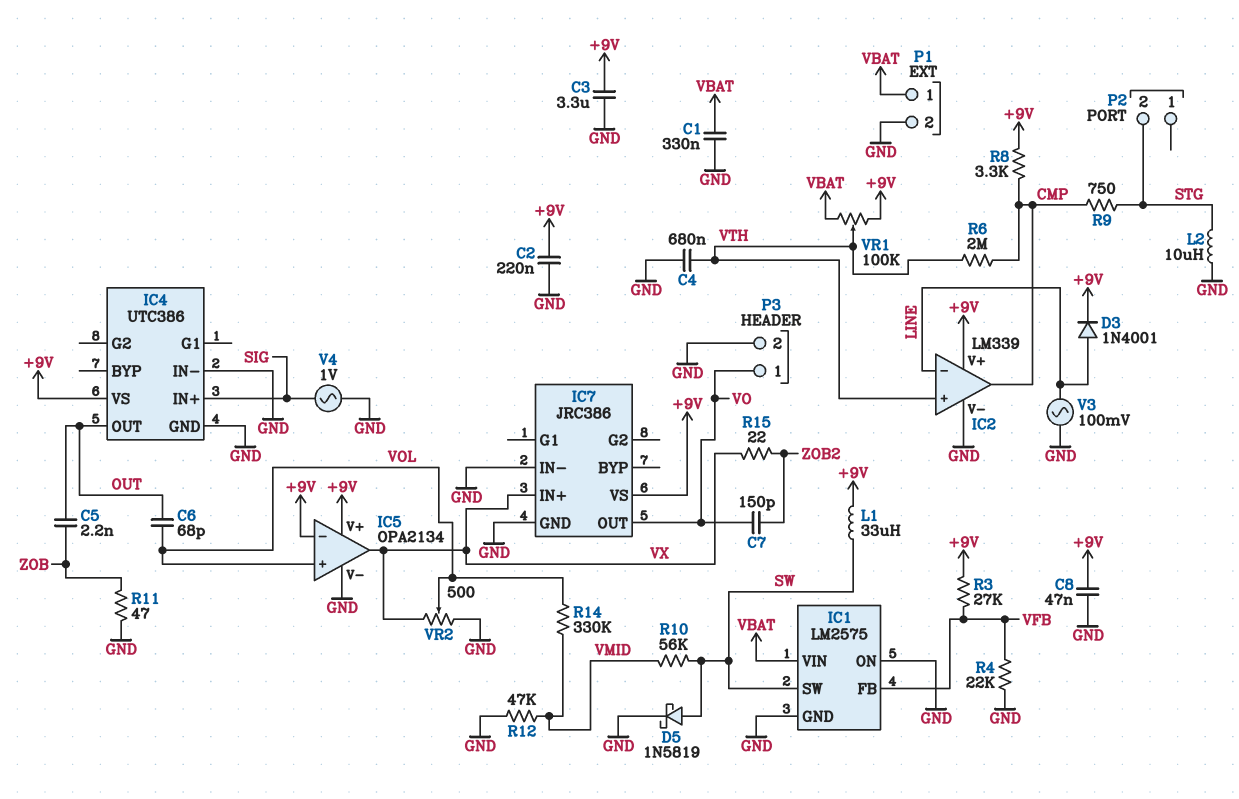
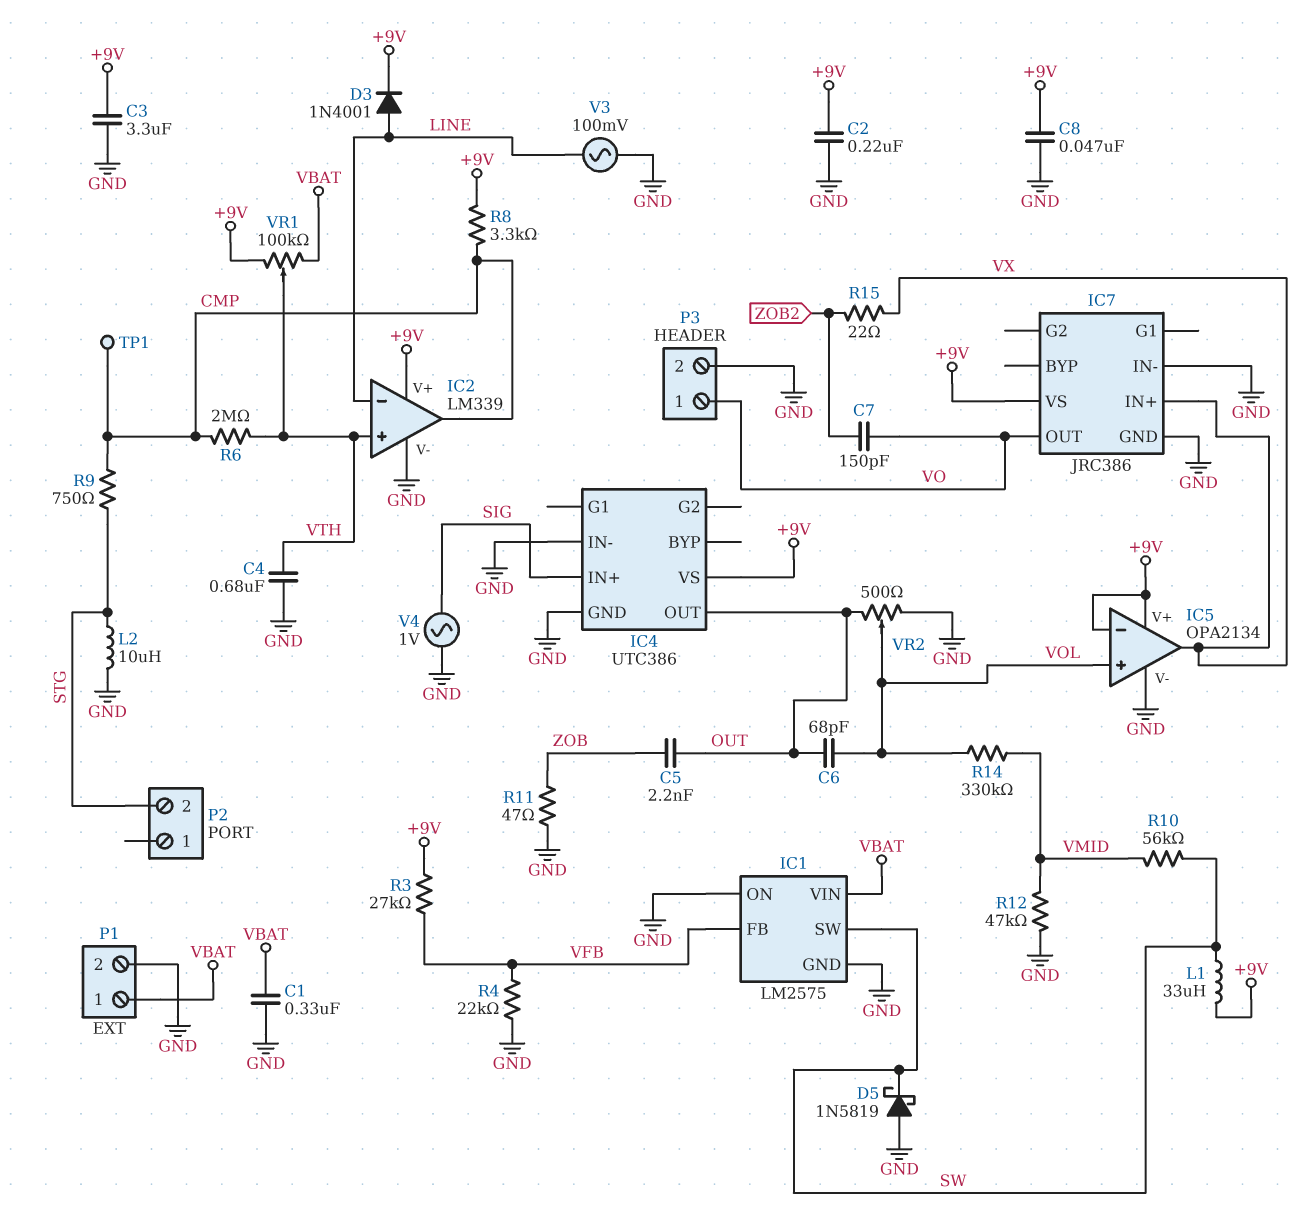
D5: schottky 1N5819 (A SW, K GND) -> schottky 1N5819 (A GND, K SW)
TP1: none -> test point (CMP)
VR2: 500 (GND, VX, wiper VOL) -> 500 (GND, OUT, wiper VOL)

